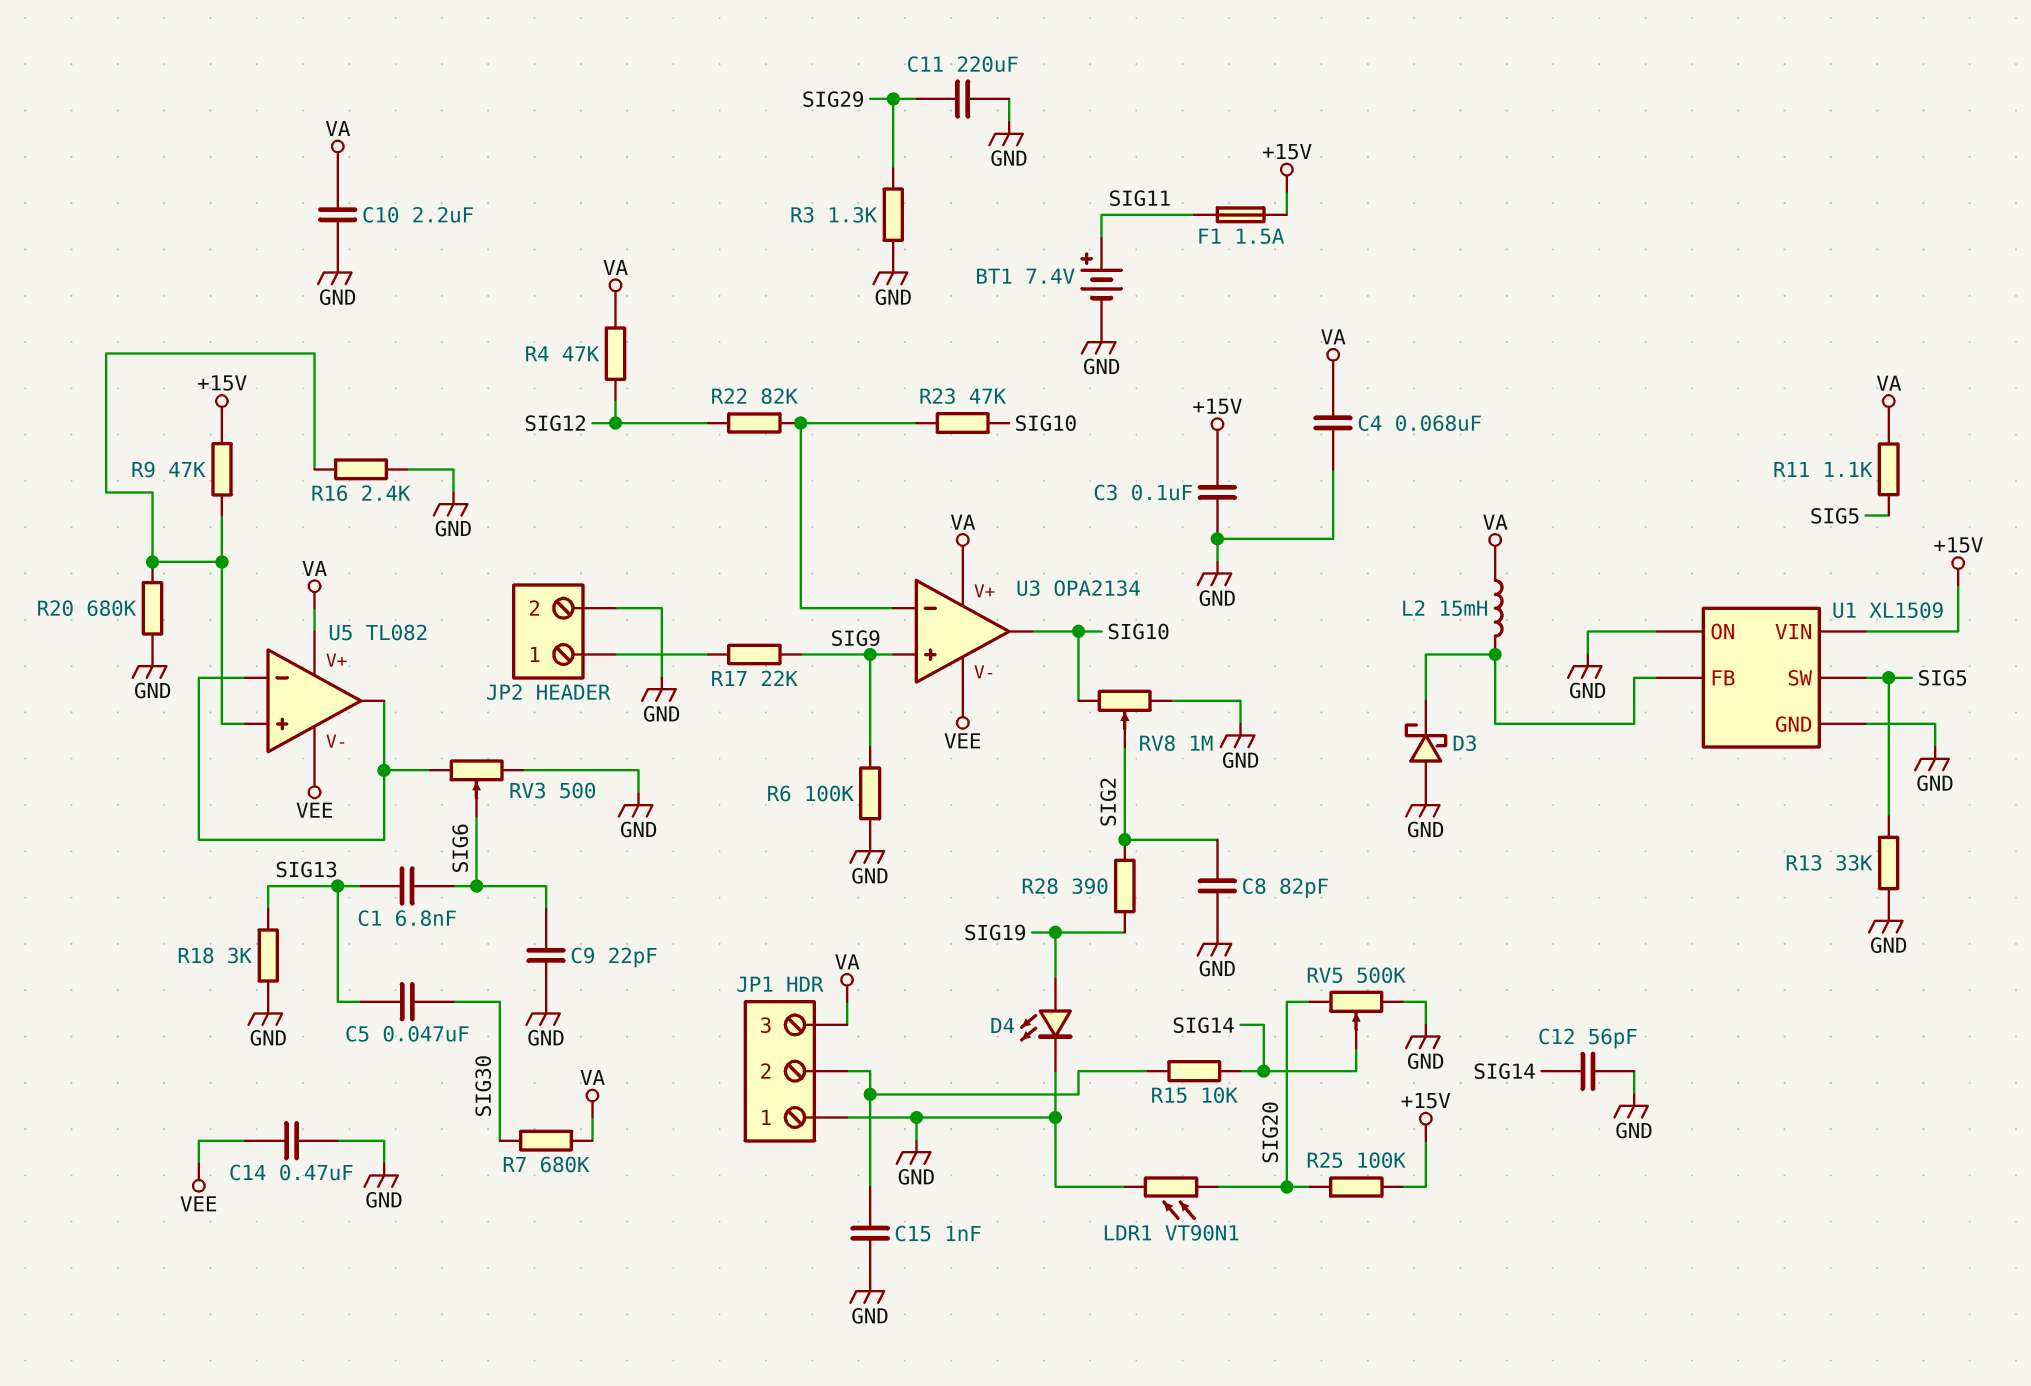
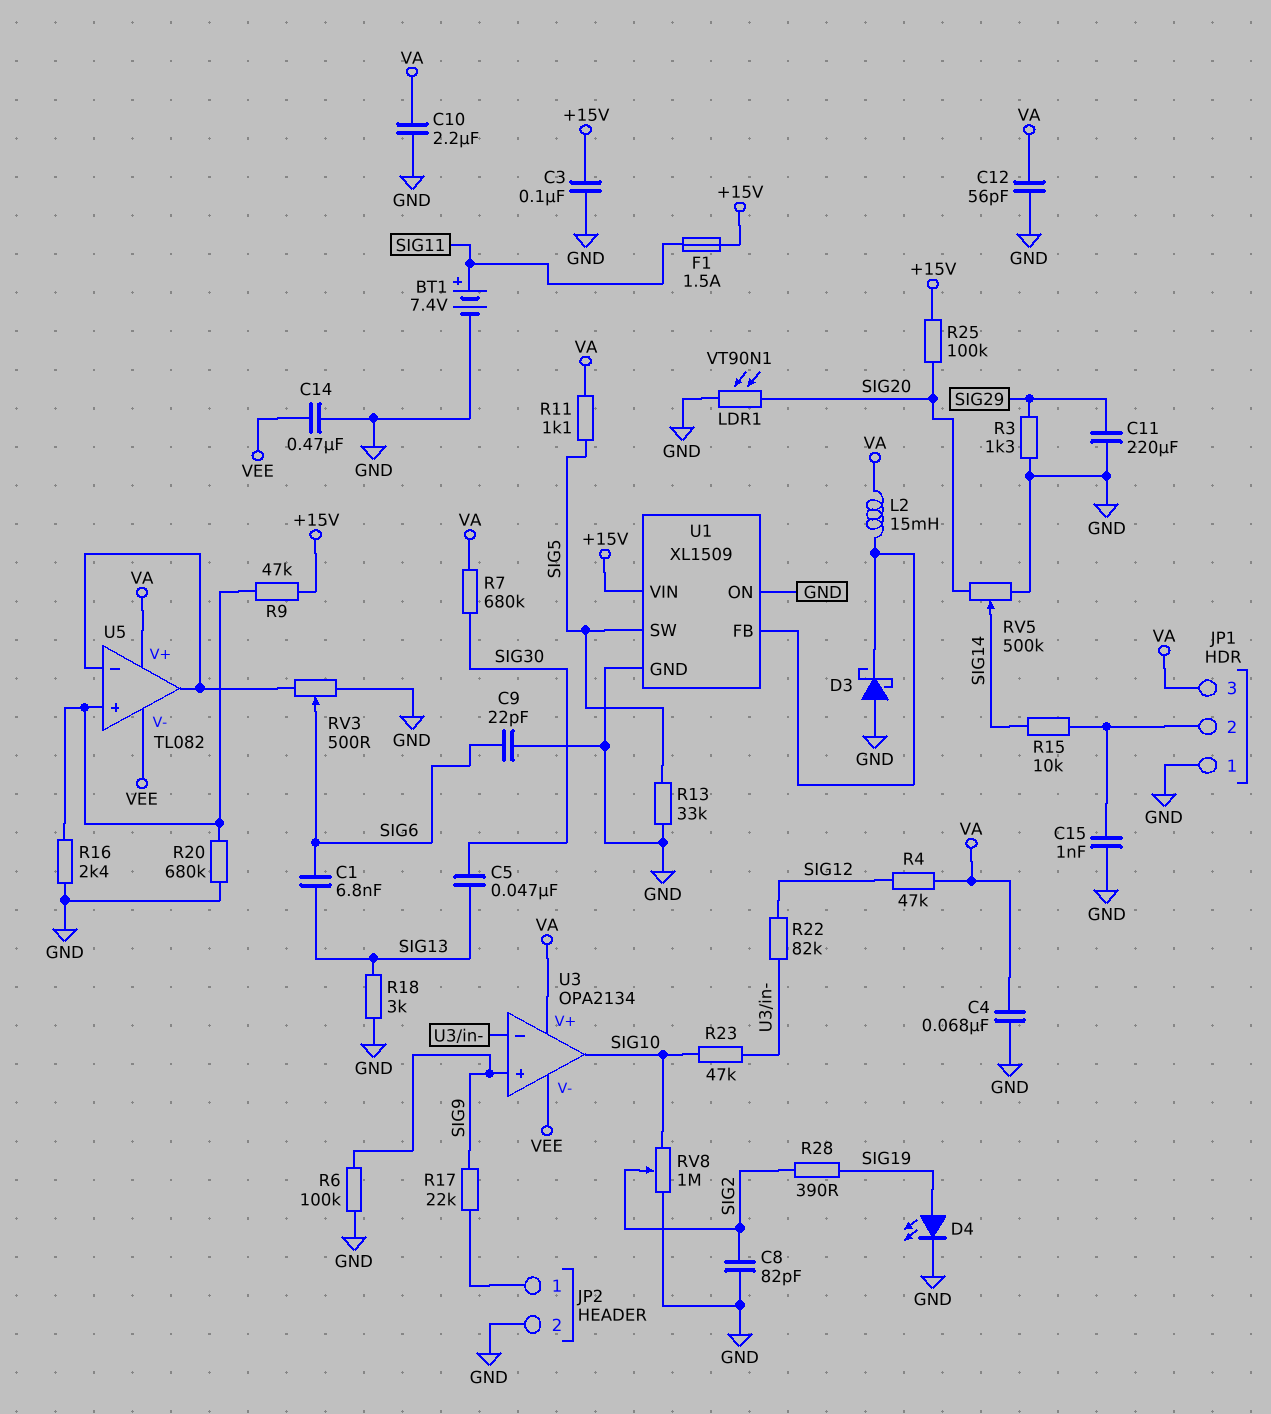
C12: 56pF (GND, SIG14) -> 56pF (GND, VA)

